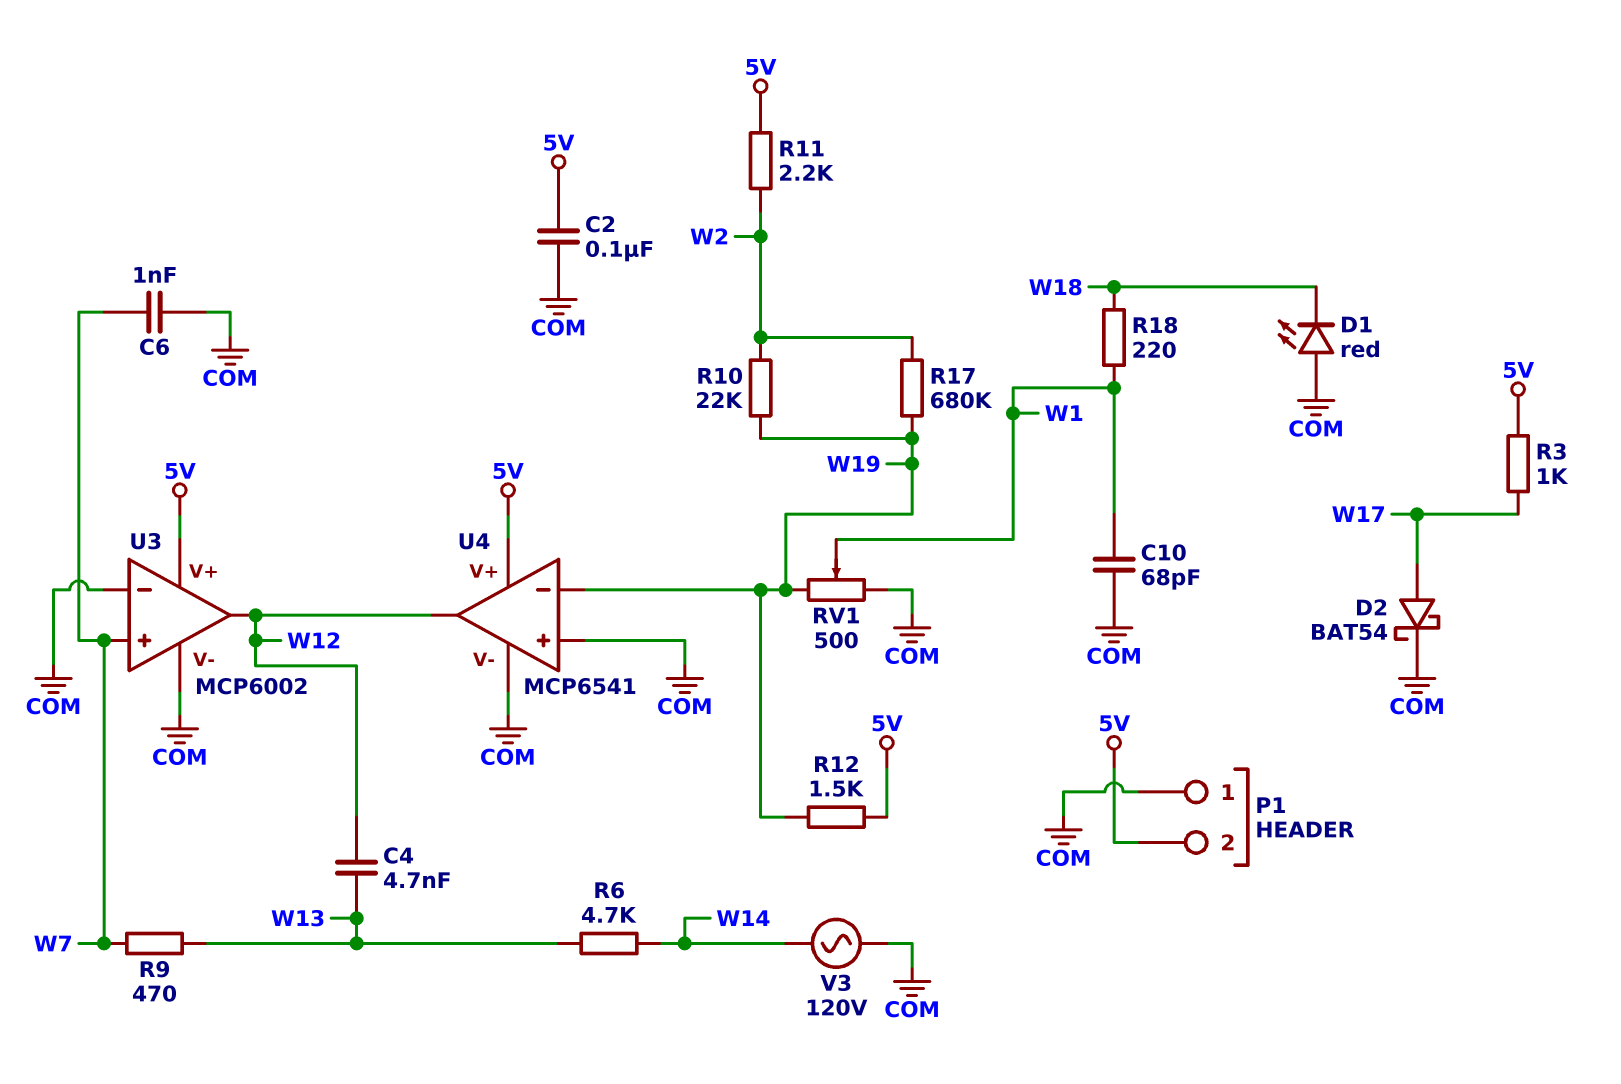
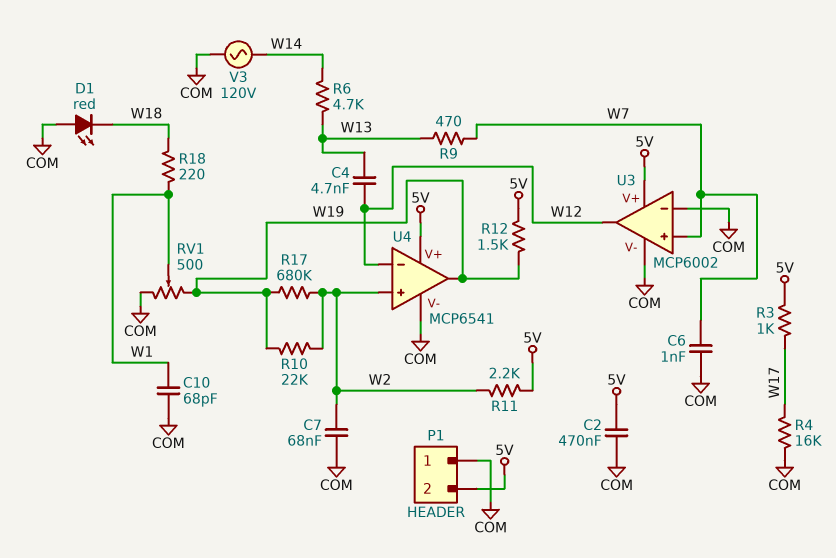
C2: 100nF (5V, COM) -> 470nF (5V, COM)
C7: none -> 68nF (COM, W2)
D2: schottky BAT54 (A W17, K COM) -> none
R4: none -> 16k (COM, W17)
U4 pin in+: COM -> W2
U4 pin in-: W19 -> W12
U4 pin out: W12 -> W19

